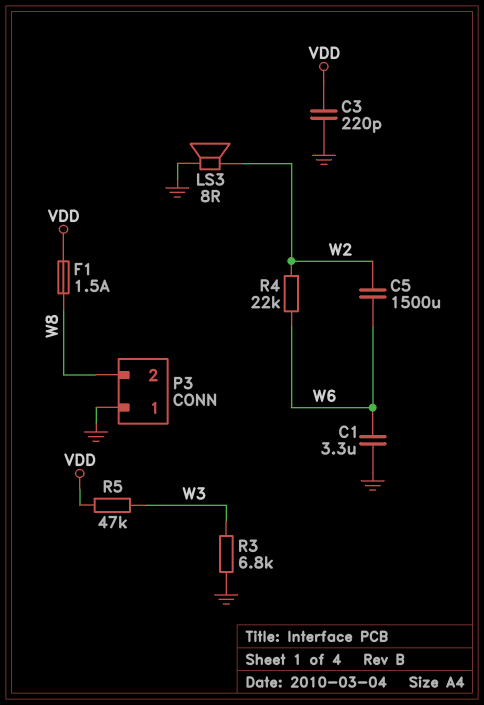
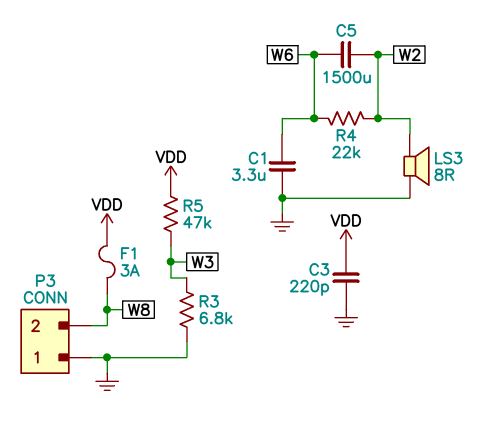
F1: 1.5A (VDD, W8) -> 3A (VDD, W8)

